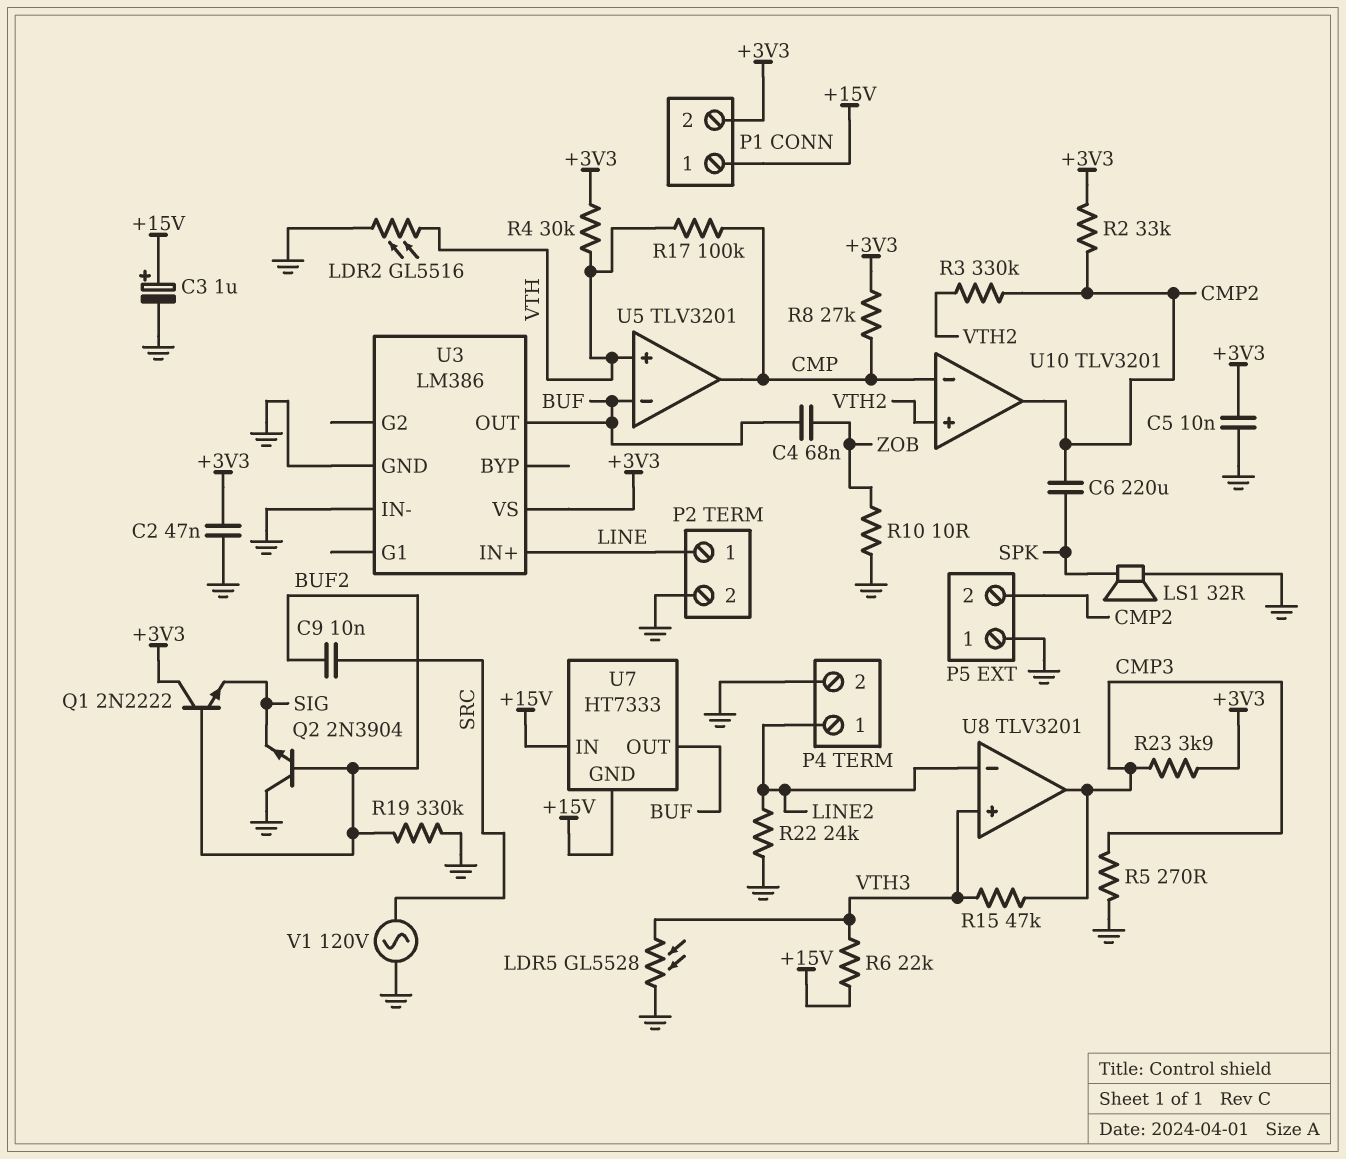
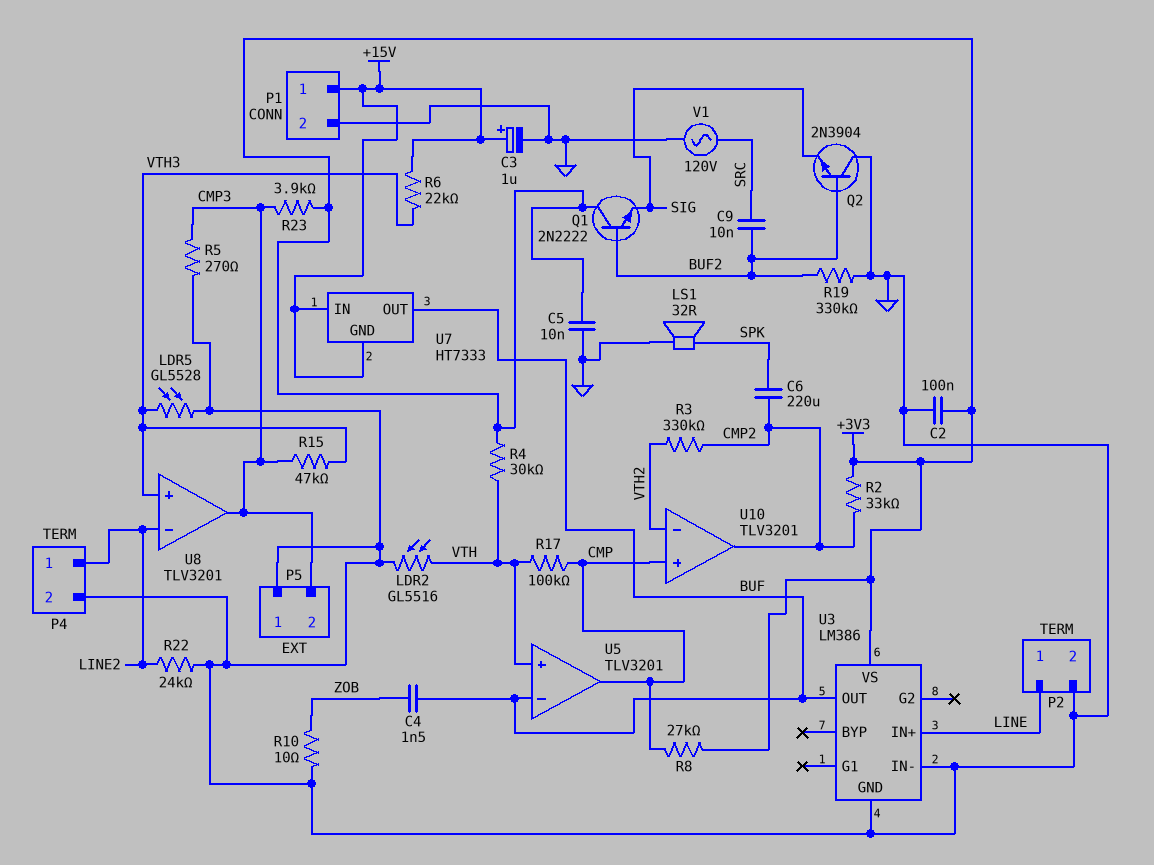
C2: 47nF (+3V3, GND) -> 100nF (+3V3, GND)
C4: 68nF (BUF, ZOB) -> 1.5nF (BUF, ZOB)
P1 pin 2: +3V3 -> GND
P5 pin 2: CMP2 -> CMP3
U10 pin in+: VTH2 -> CMP
U10 pin in-: CMP -> VTH2

